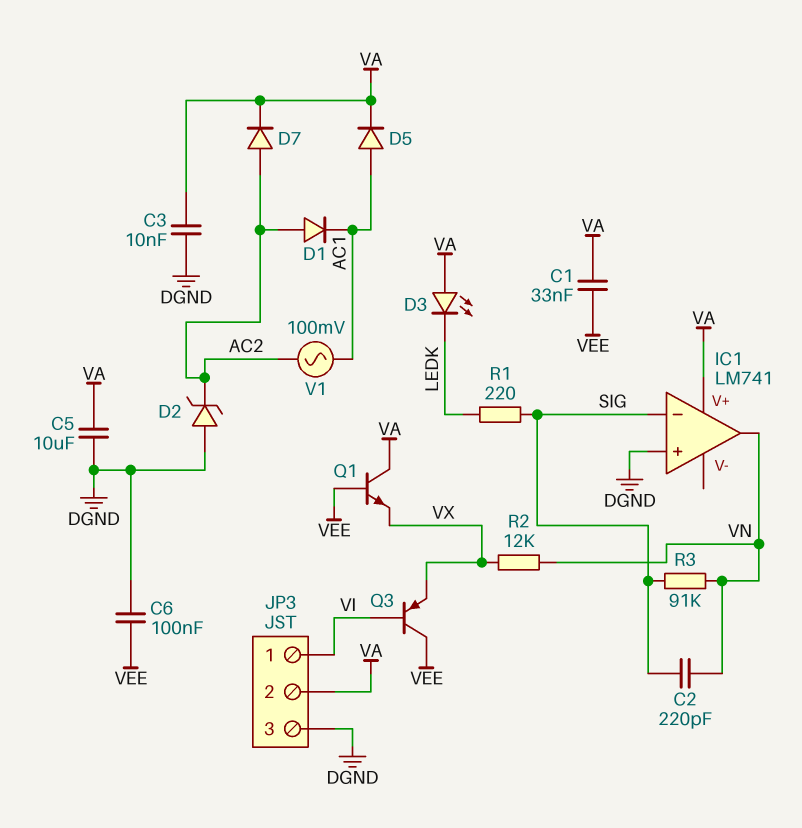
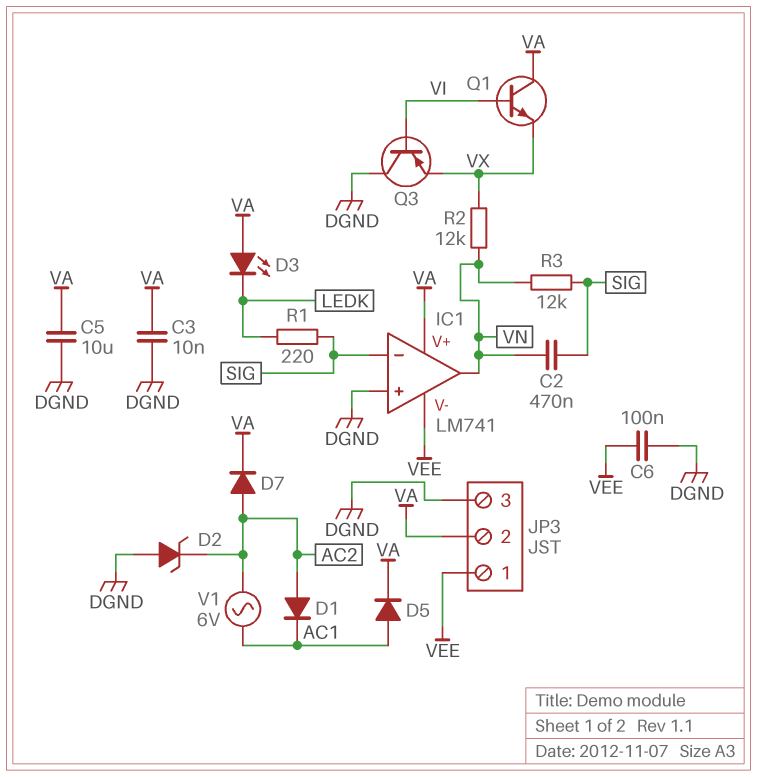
C1: 33nF (VA, VEE) -> none
C2: 220pF (SIG, VN) -> 470nF (SIG, VN)
IC1 pin V-: none -> VEE
JP3 pin 1: VI -> VEE
Q1: NPN (B VEE, C VA, E VX) -> NPN (B VI, C VA, E VX)
Q3: PNP (B VI, C VEE, E VX) -> PNP (B VI, C DGND, E VX)
R3: 91k (SIG, VN) -> 12k (SIG, VN)
V1: AC 100mV (AC1, AC2) -> AC 6V (AC1, AC2)

